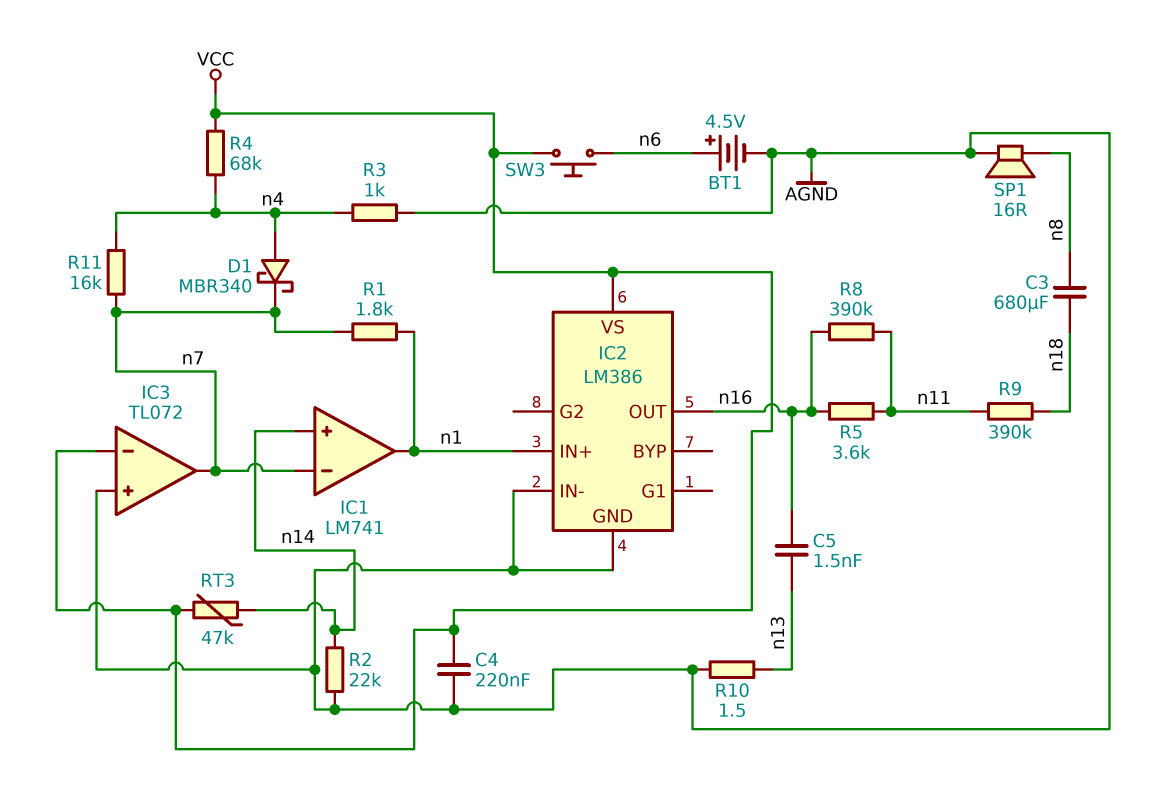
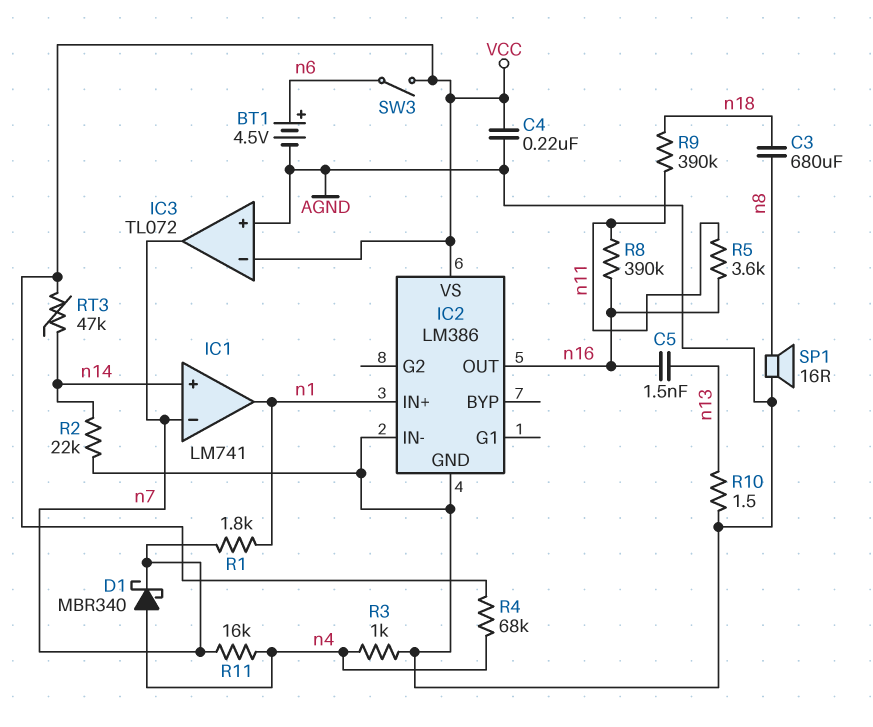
SW3: button (VCC, n6) -> switch (VCC, n6)

